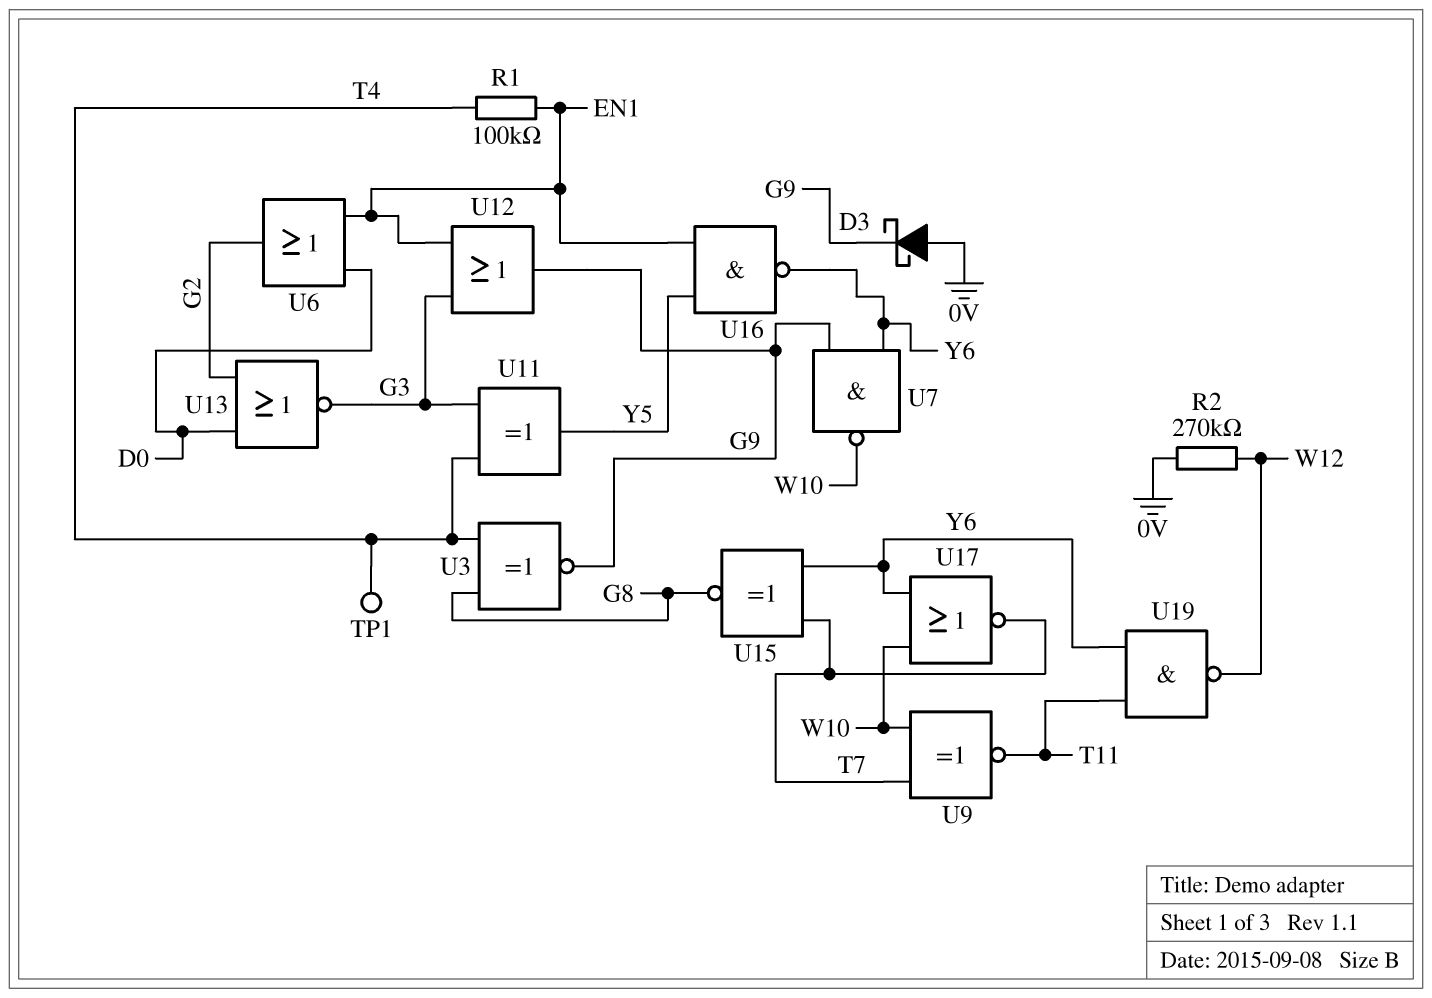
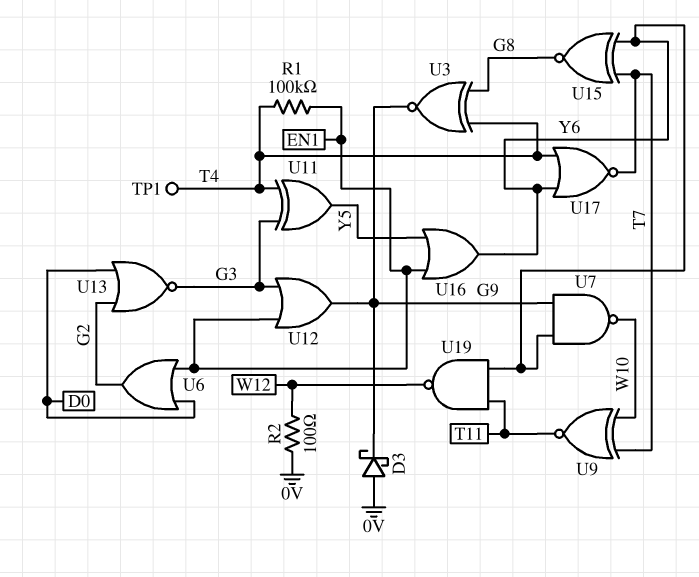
R2: 270k (0V, W12) -> 100 (0V, W12)
U16: NAND (in EN1, in Y5, out Y6) -> OR (in EN1, in Y5, out Y6)
U17: NOR (in W10, in Y6, out T7) -> NOR (in T4, in Y6, out T7)

